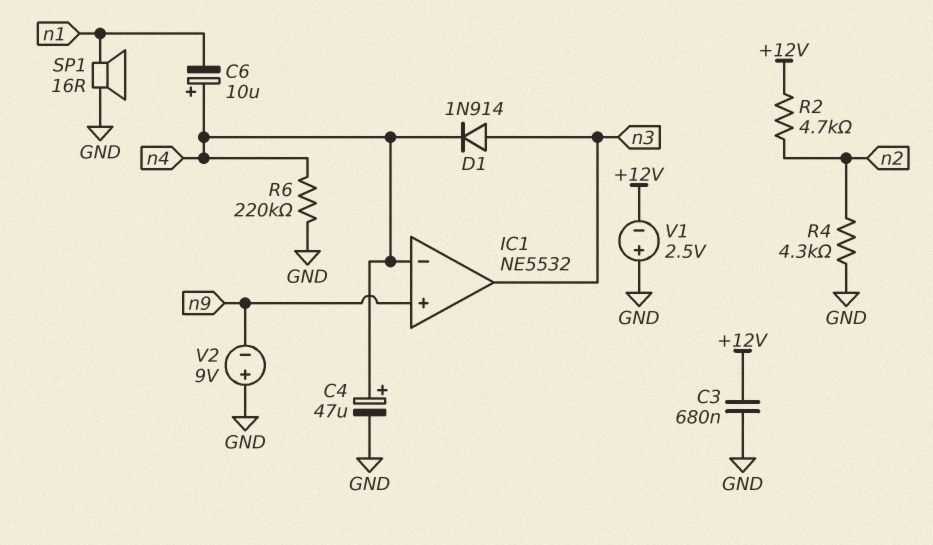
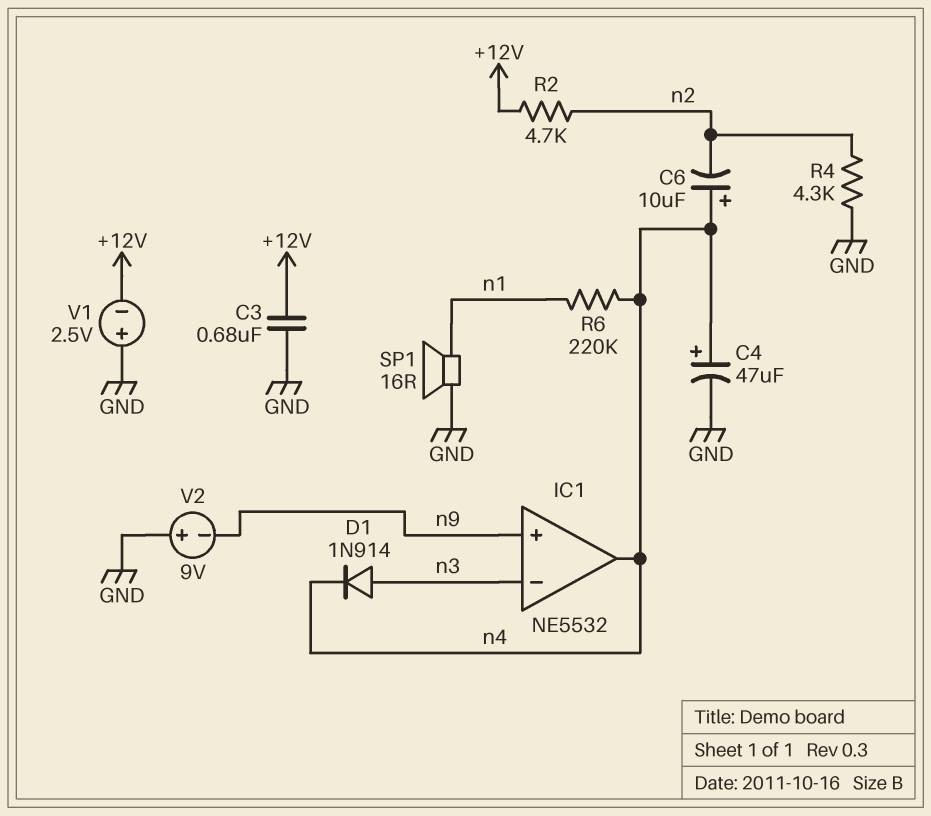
C6: 10uF (plus n4, minus n1) -> 10uF (plus n4, minus n2)
IC1 pin in-: n4 -> n3
IC1 pin out: n3 -> n4
R6: 220k (GND, n4) -> 220k (n1, n4)

